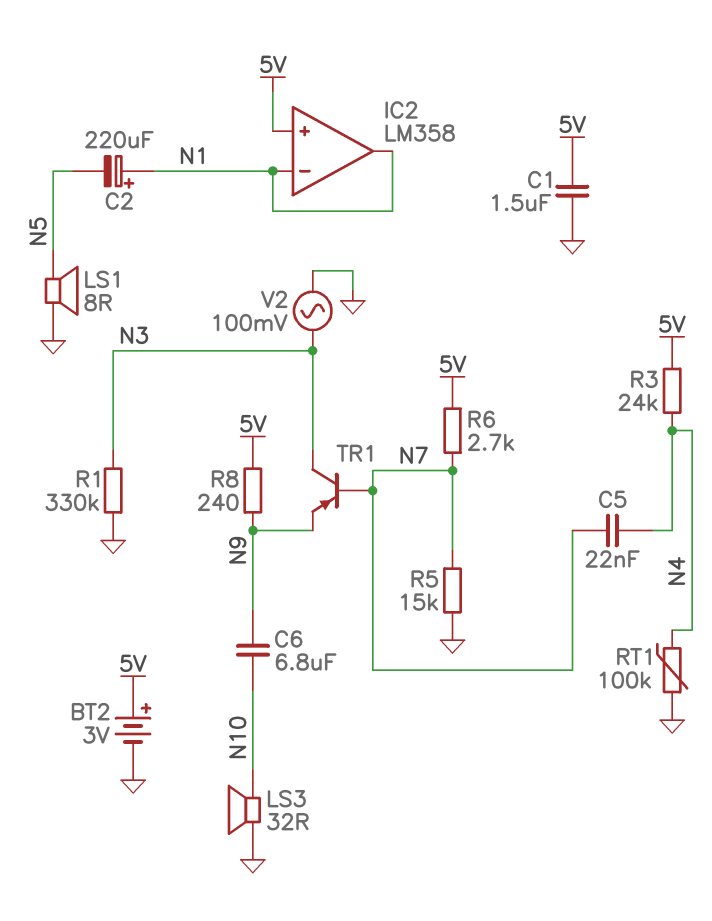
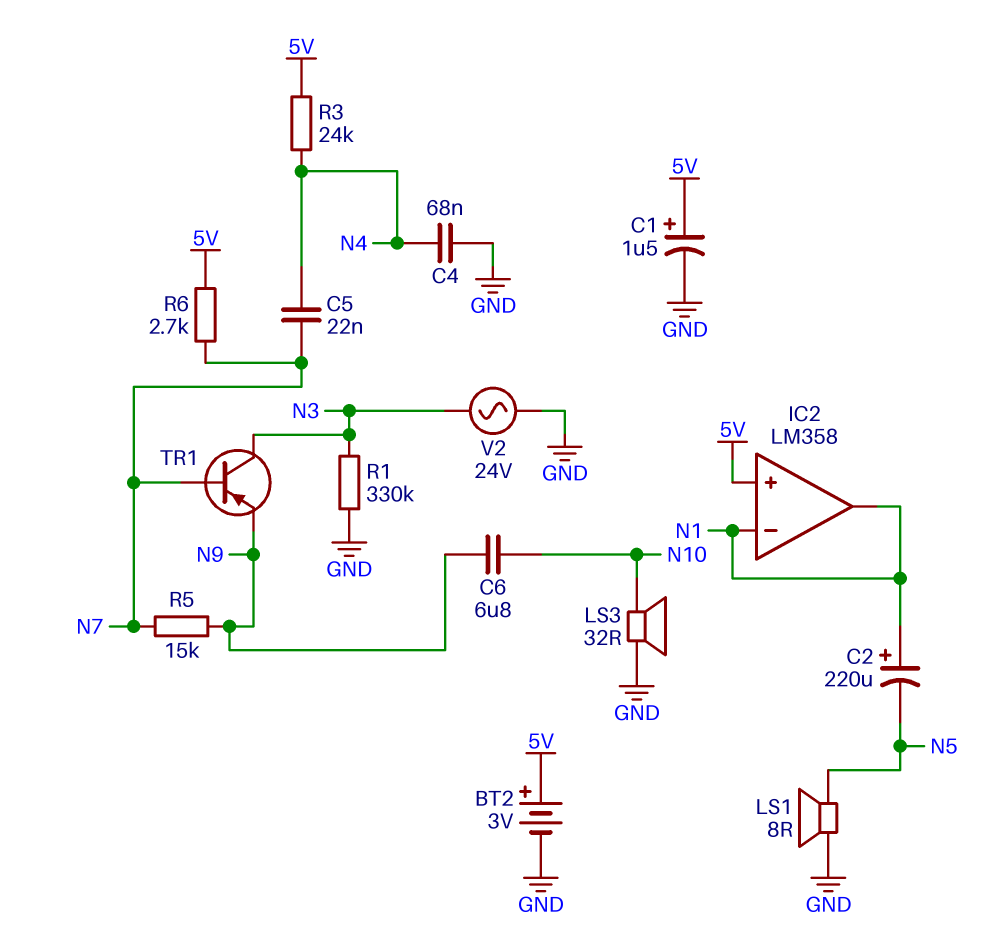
C1: 1.5uF (5V, GND) -> 1.5uF (plus 5V, minus GND)
C4: none -> 68nF (GND, N4)
R5: 15k (GND, N7) -> 15k (N7, N9)
R8: 240 (5V, N9) -> none
RT1: 100k (GND, N4) -> none
V2: AC 100mV (GND, N3) -> AC 24V (GND, N3)

